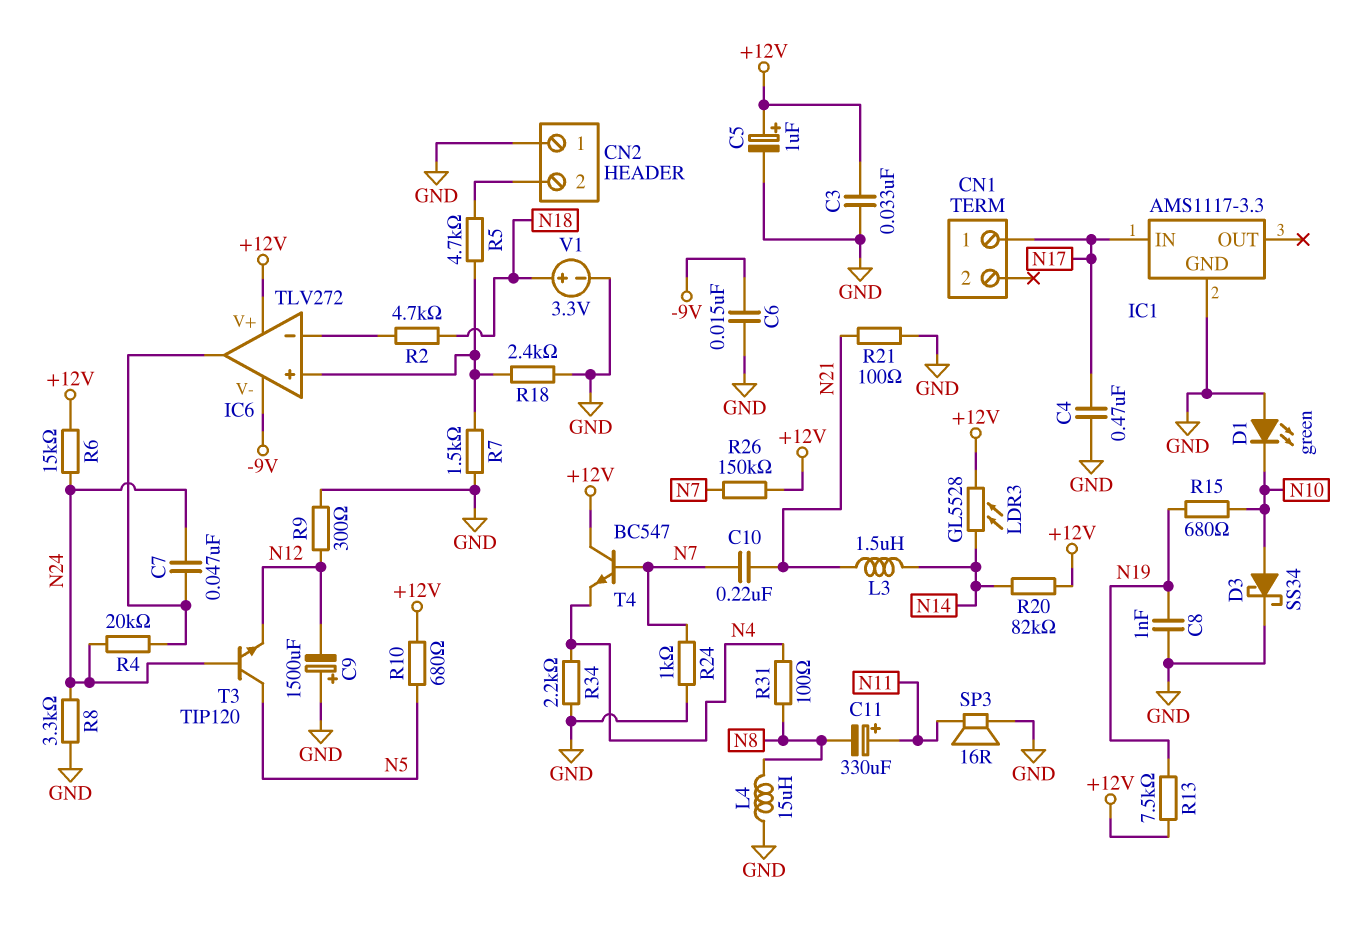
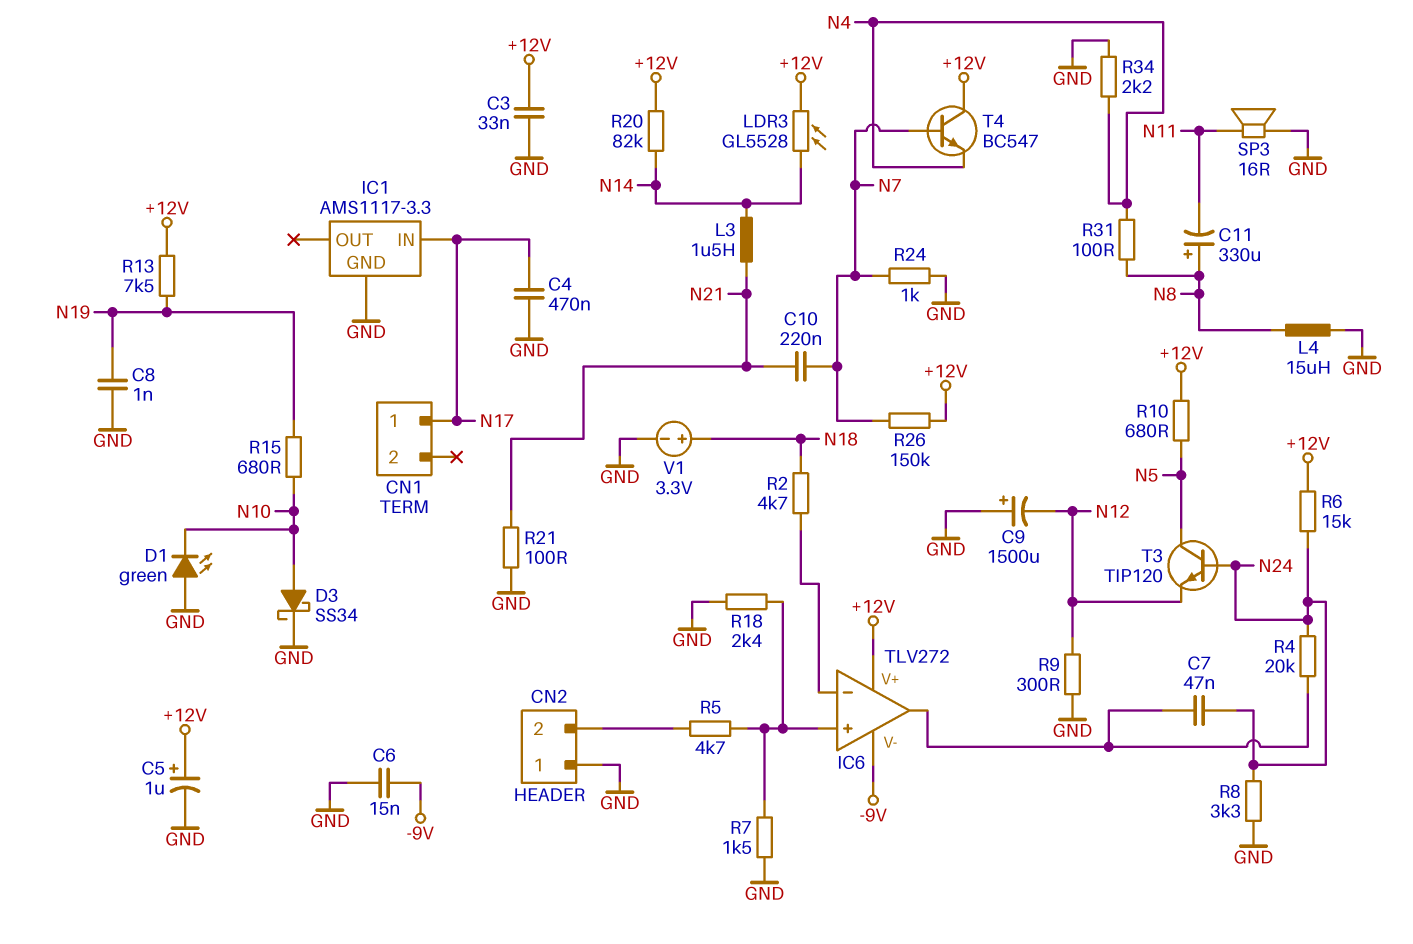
C11: 330uF (plus N11, minus N8) -> 330uF (plus N8, minus N11)

